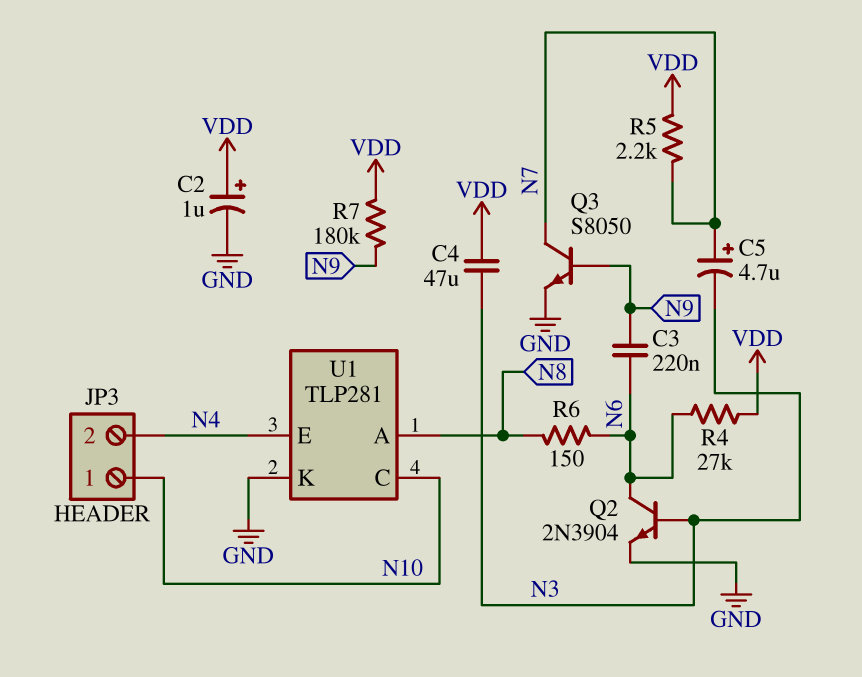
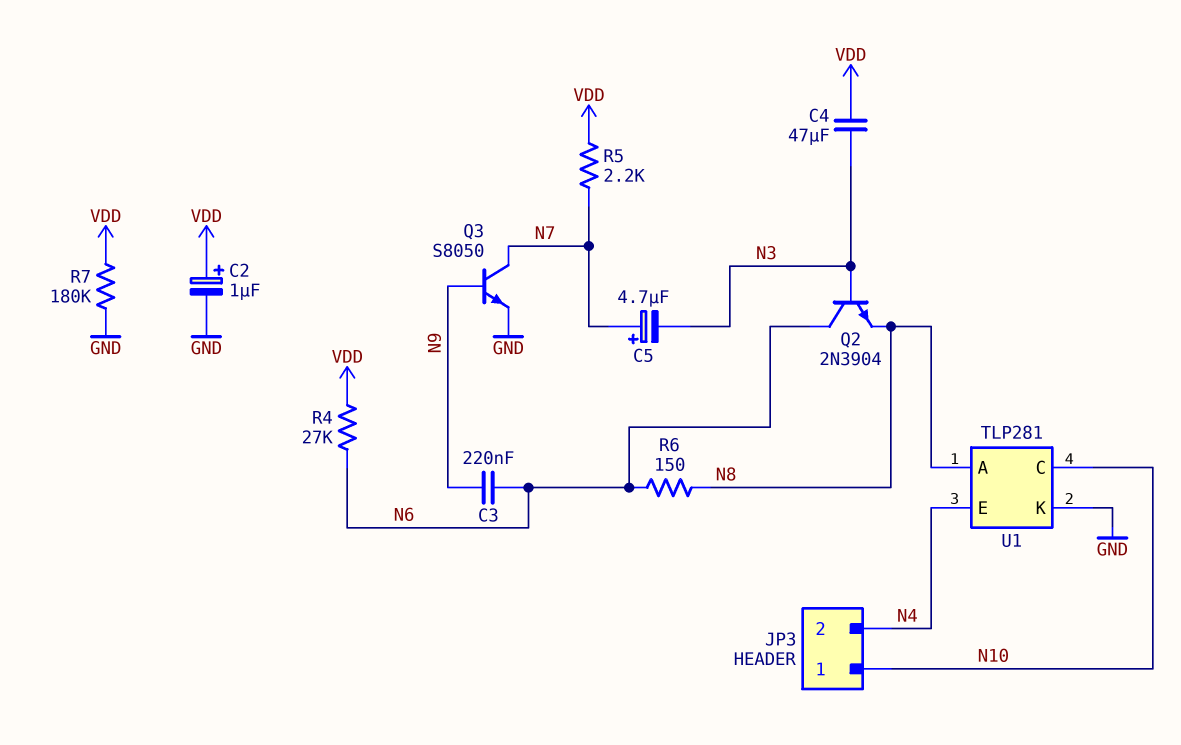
Q2: NPN 2N3904 (B N3, C N6, E GND) -> NPN 2N3904 (B N3, C N6, E N8)
R7: 180k (N9, VDD) -> 180k (GND, VDD)

